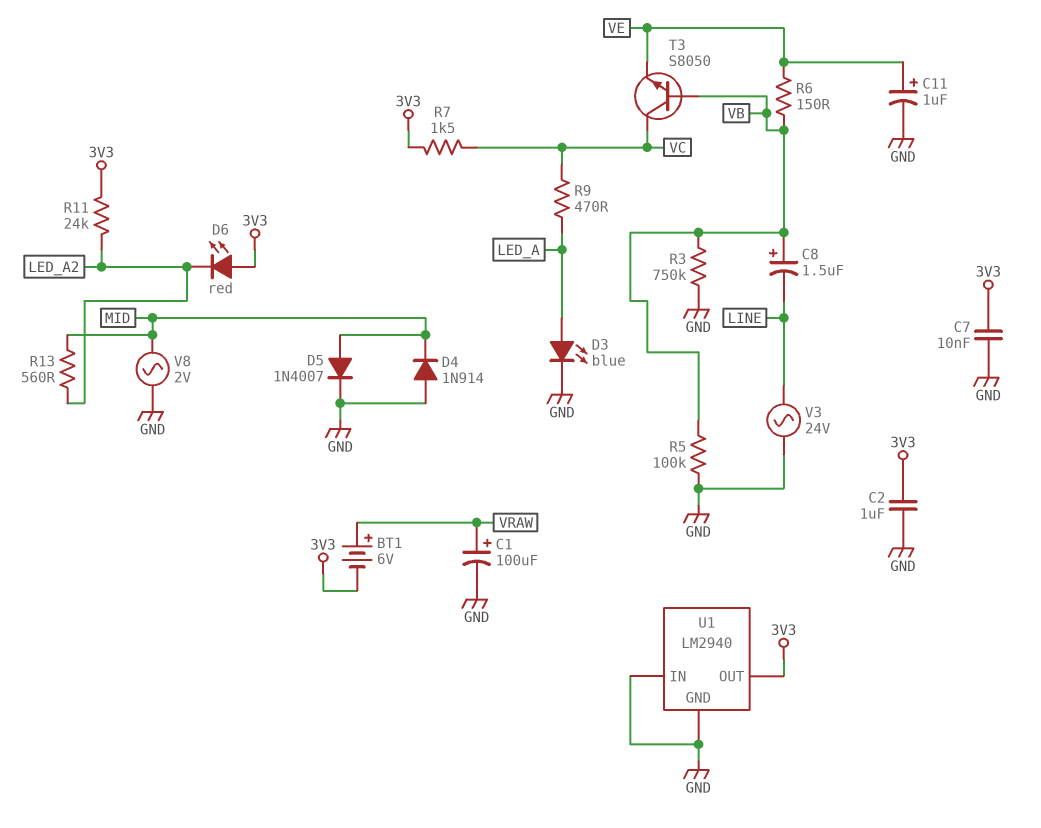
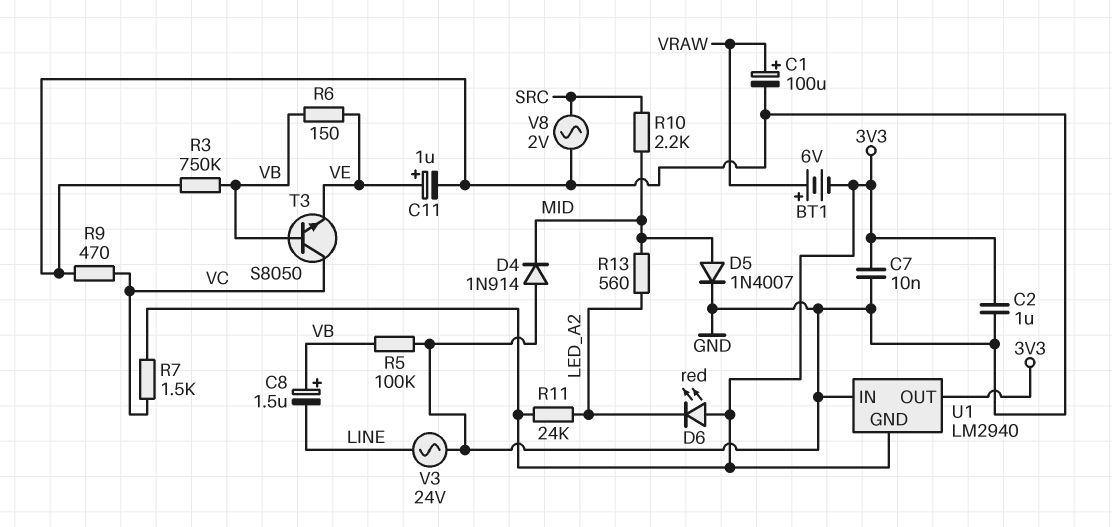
D3: LED blue (A LED_A, K GND) -> none
R9: 470 (LED_A, VC) -> 470 (GND, VC)
R10: none -> 2.2k (MID, SRC)
U1 pin GND: GND -> 3V3
V8: AC 2V (GND, MID) -> AC 2V (GND, SRC)

